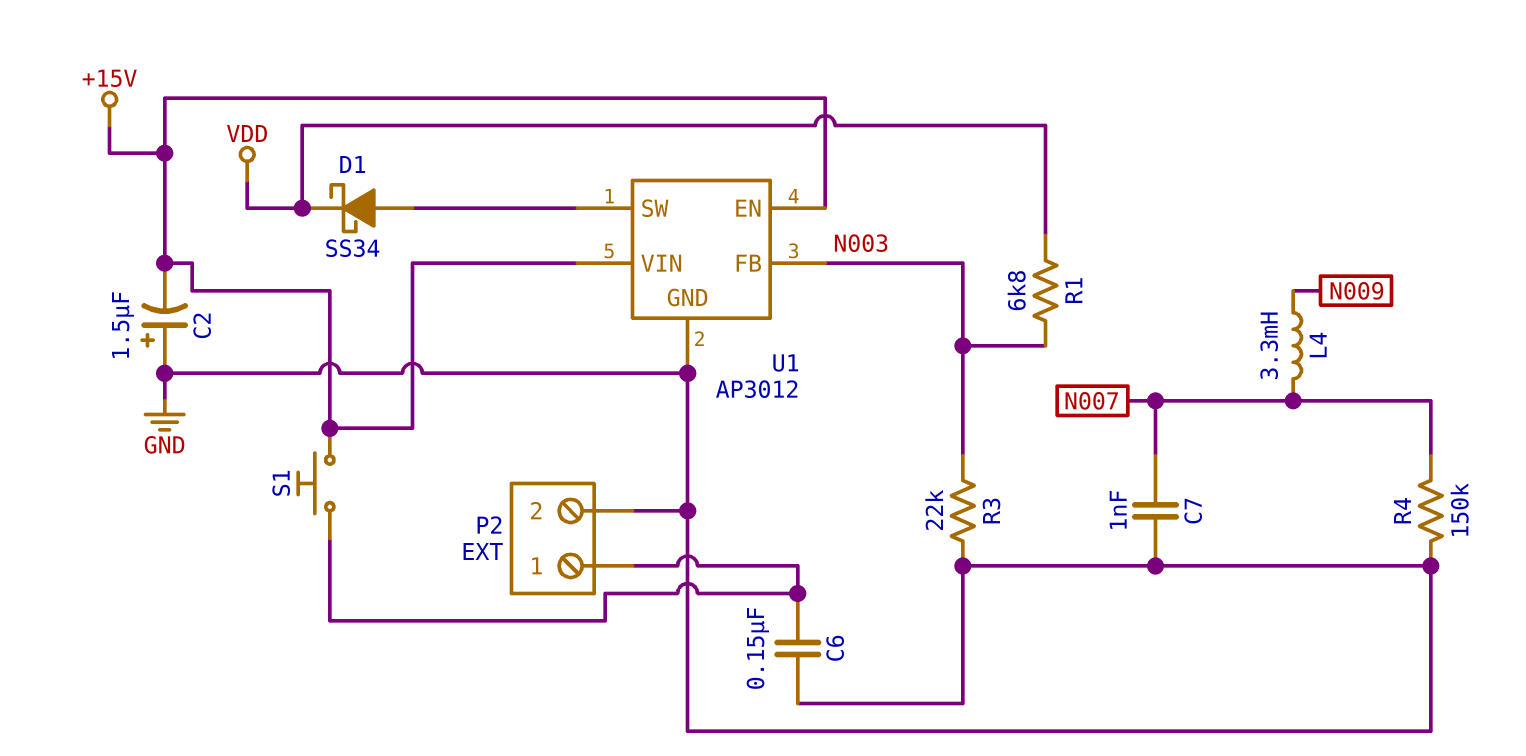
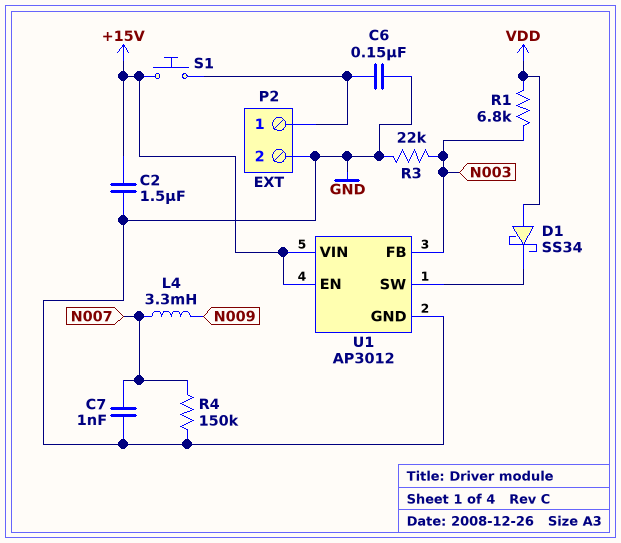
C2: 1.5uF (plus GND, minus +15V) -> 1.5uF (+15V, GND)
D1: schottky SS34 (A U1/SW, K VDD) -> schottky SS34 (A VDD, K U1/SW)

